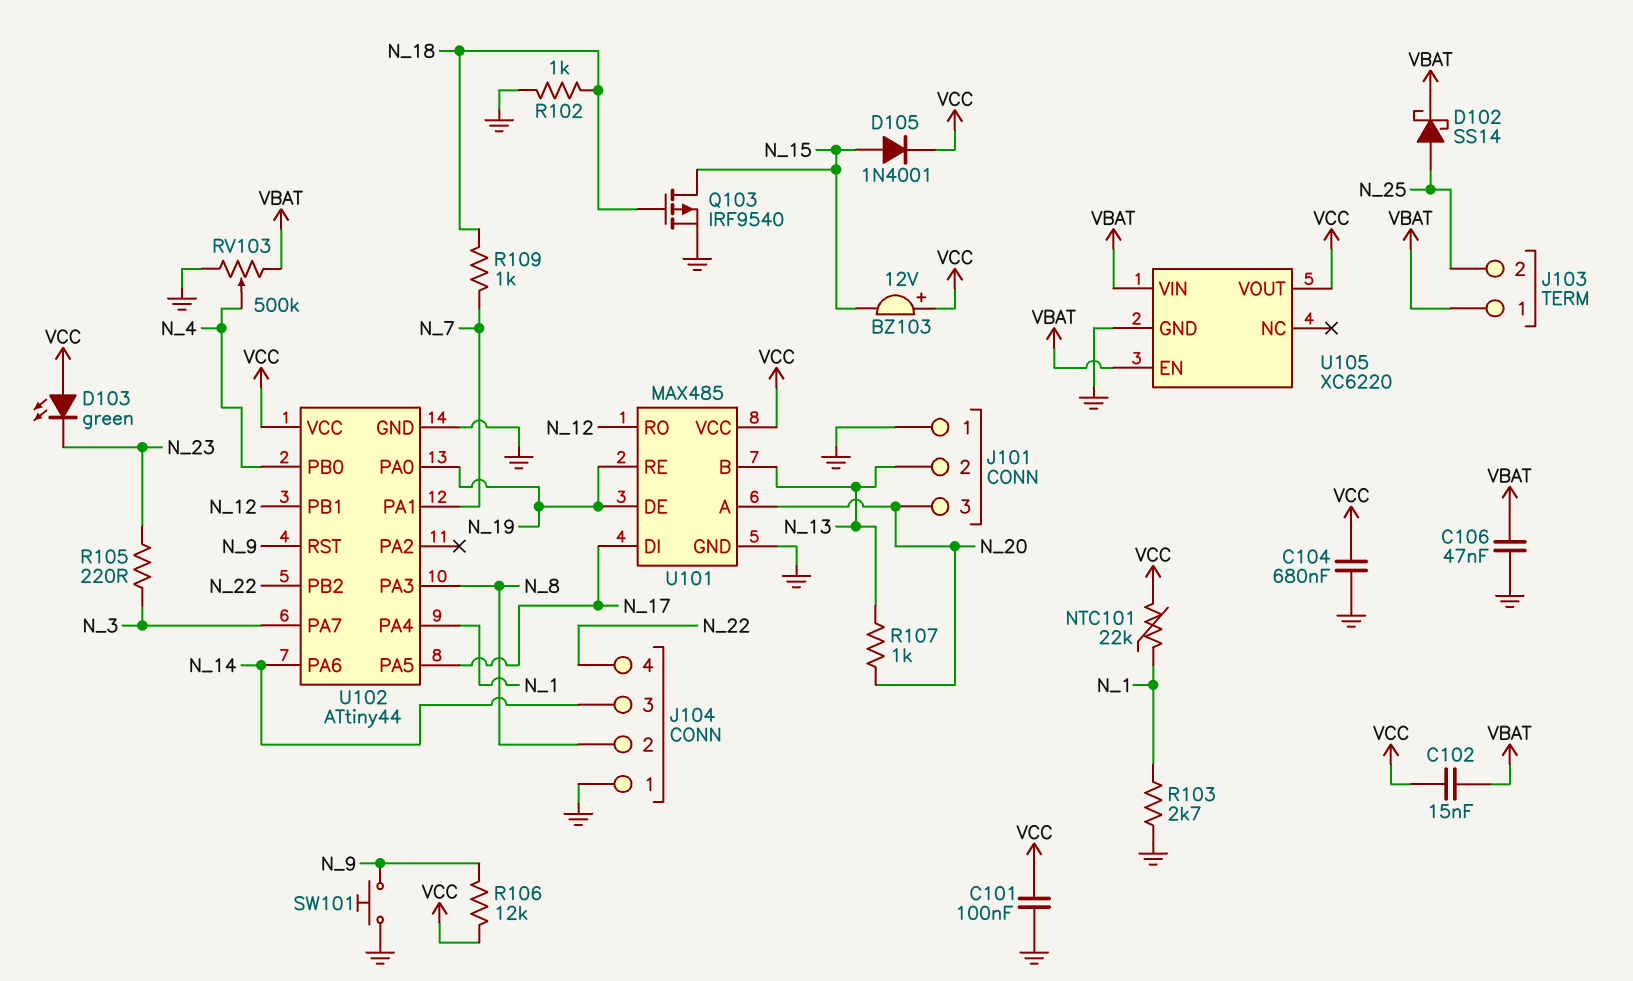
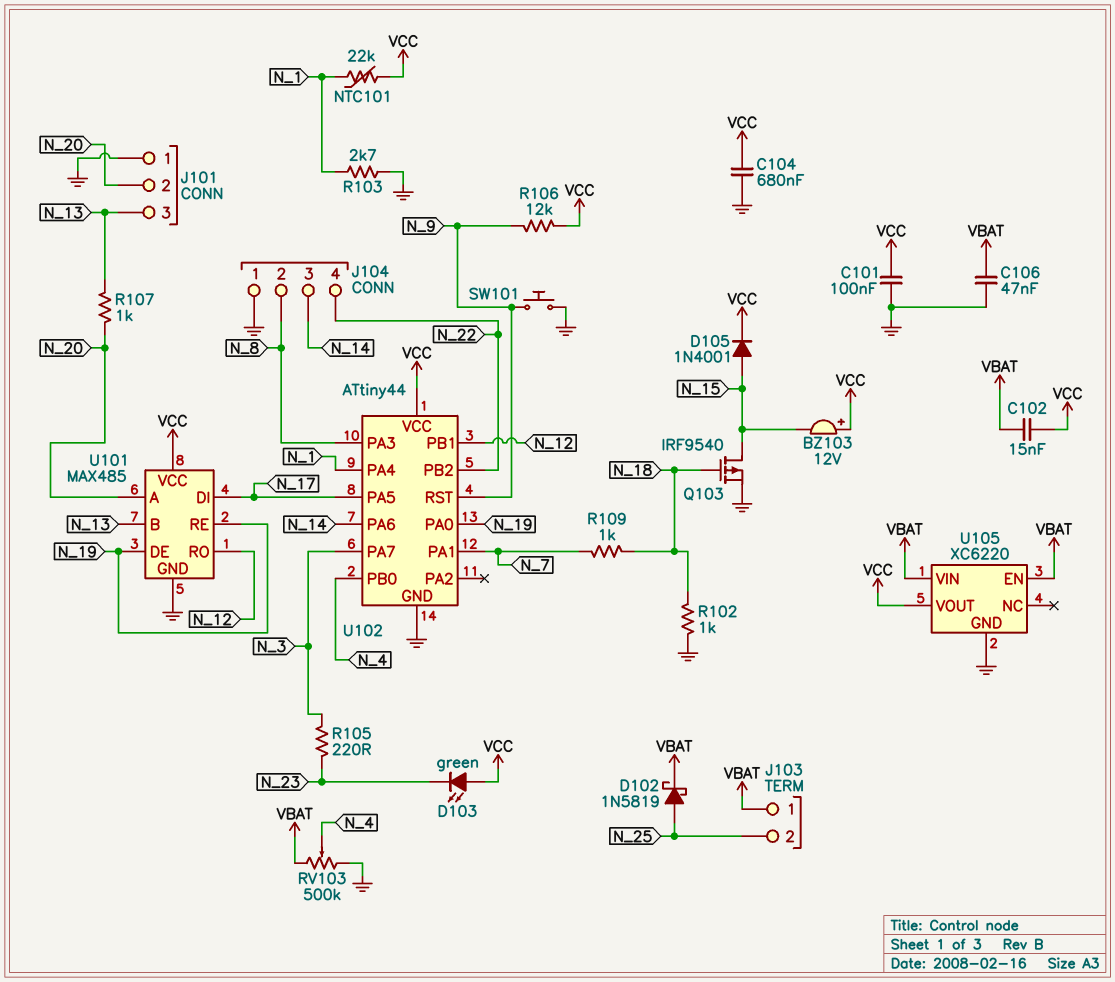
D102: schottky SS14 (A N_25, K VBAT) -> schottky 1N5819 (A N_25, K VBAT)
J101 pin 2: N_13 -> N_20
J101 pin 3: N_20 -> N_13

